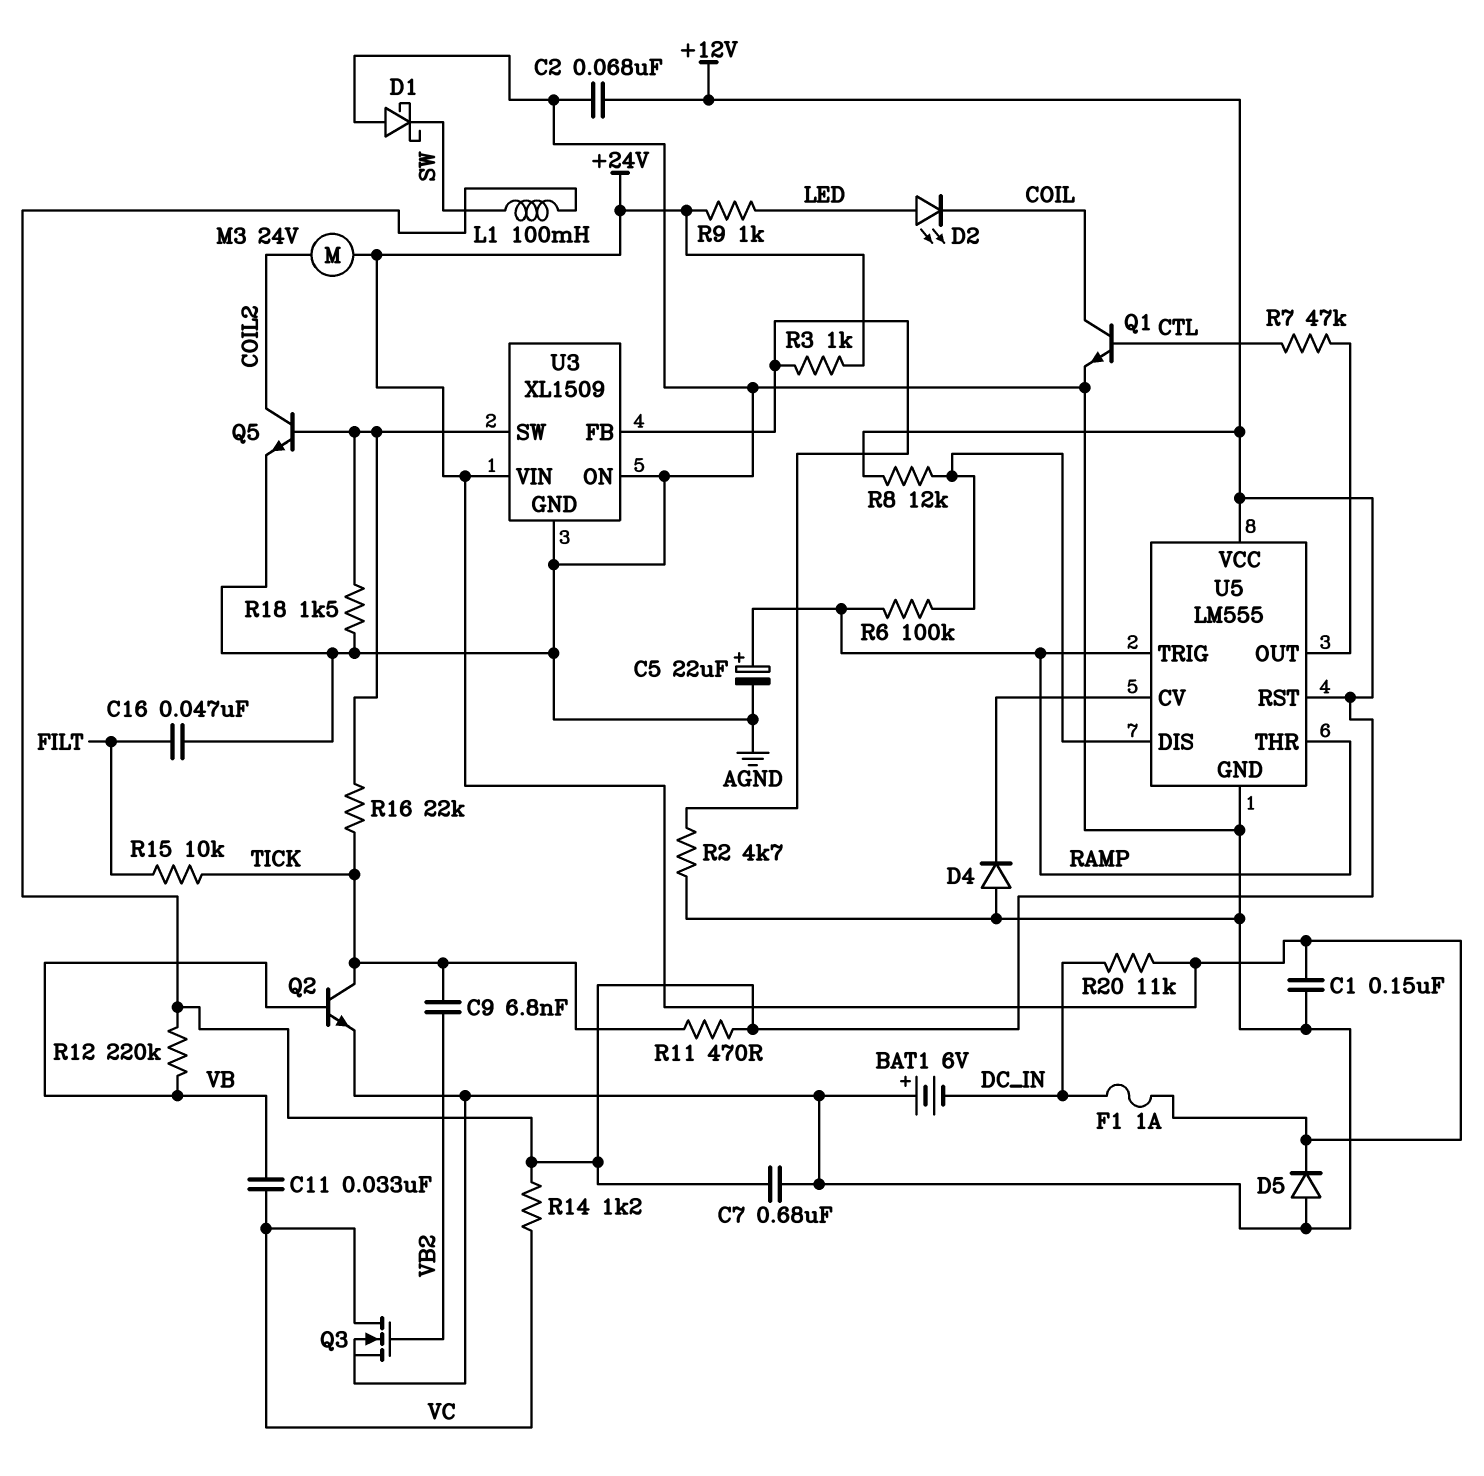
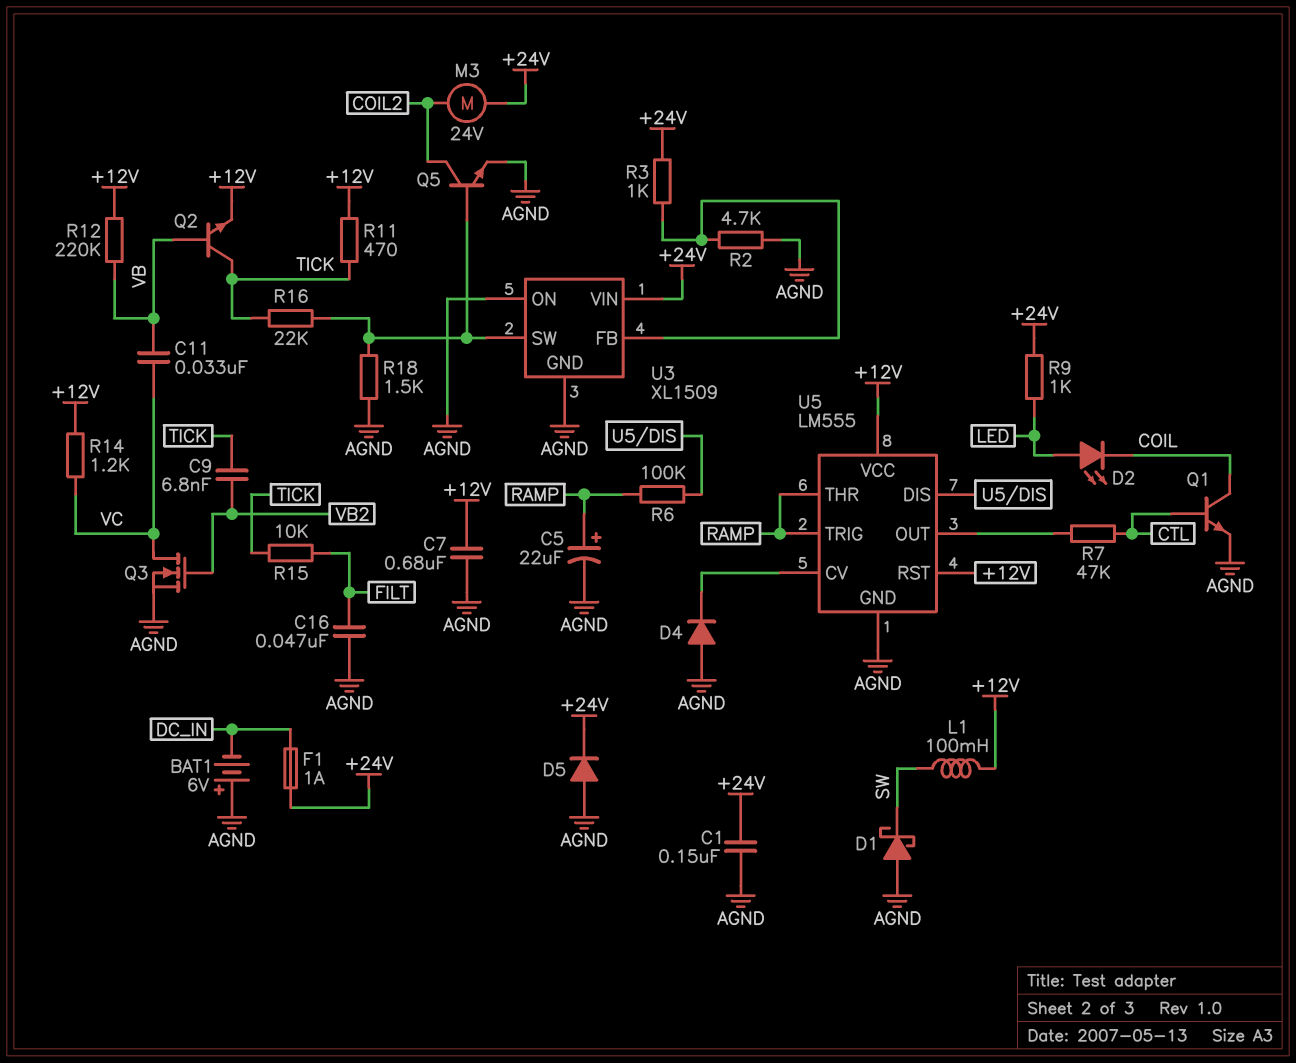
C2: 68nF (+12V, AGND) -> none
Q2: NPN (B VB, C TICK, E AGND) -> NPN (B VB, C TICK, E +12V)
R8: 12k (+12V, U5/DIS) -> none
R20: 11k (+24V, DC_IN) -> none

